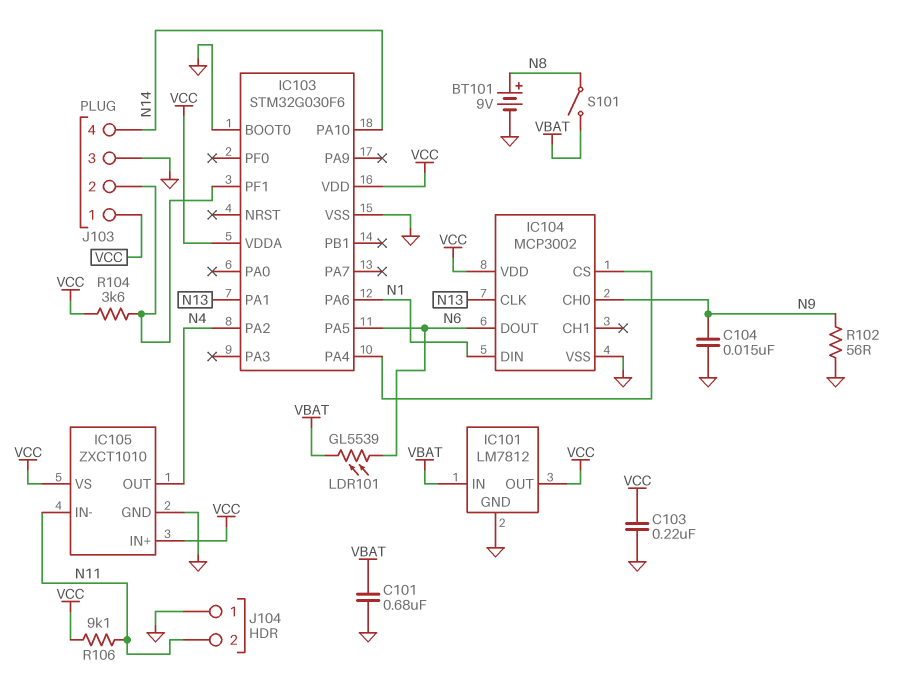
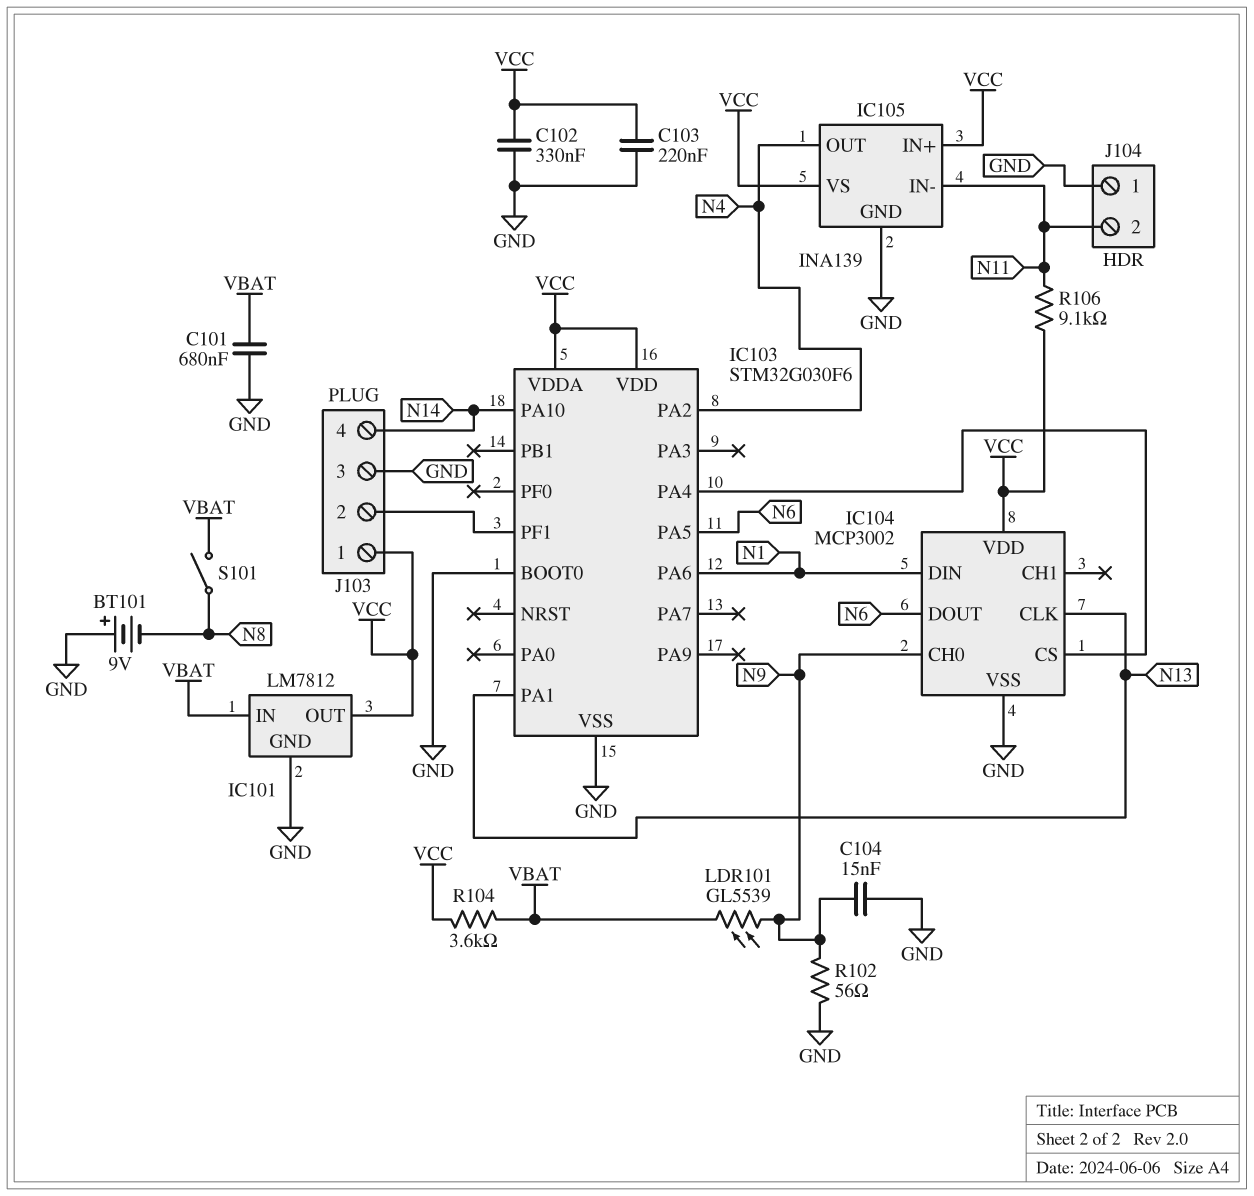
BT101: 9V (plus N8, minus GND) -> 9V (plus GND, minus N8)
C102: none -> 330nF (GND, VCC)
IC105: ZXCT1010 -> INA139
LDR101: GL5539 (N6, VBAT) -> GL5539 (N9, VBAT)
R104: 3.6k (IC103/PF1, VCC) -> 3.6k (VBAT, VCC)

